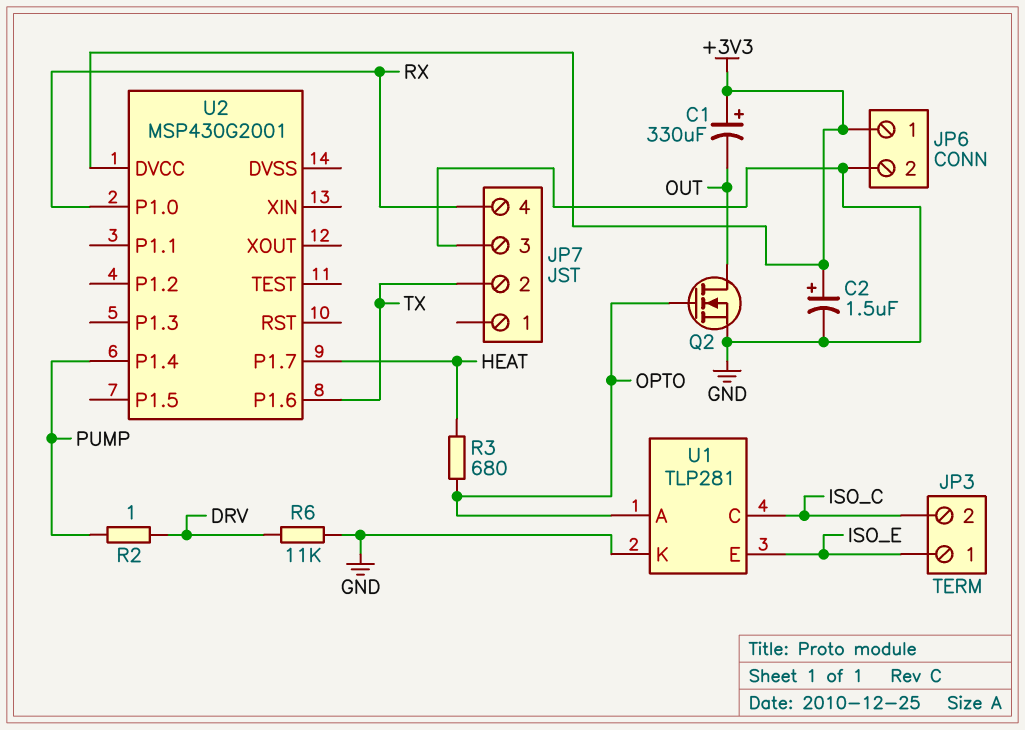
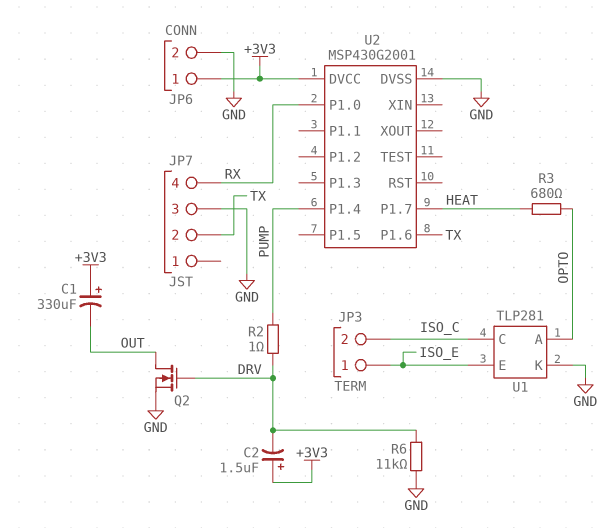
C2: 1.5uF (plus +3V3, minus GND) -> 1.5uF (plus +3V3, minus DRV)
Q2: NMOS (G OPTO, D OUT, S GND) -> NMOS (G DRV, D OUT, S GND)
U2 pin DVSS: none -> GND

